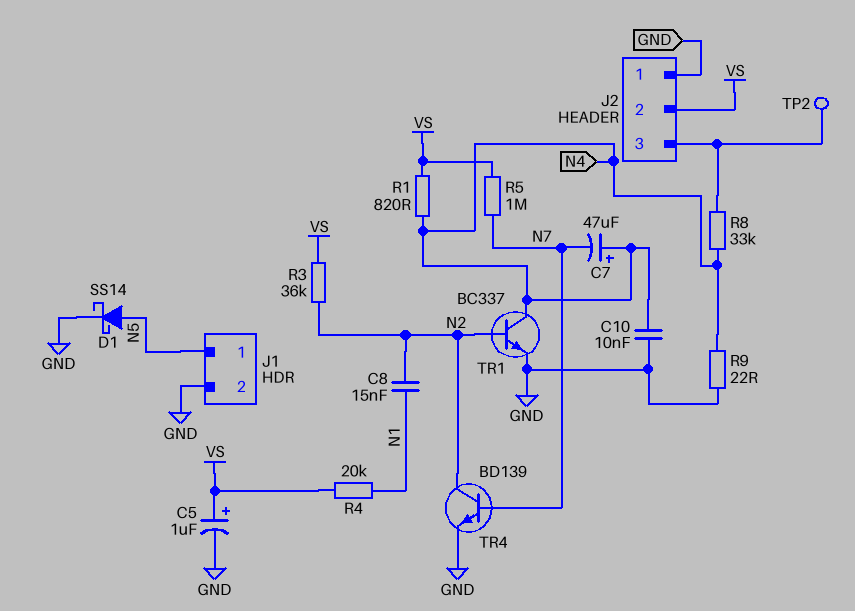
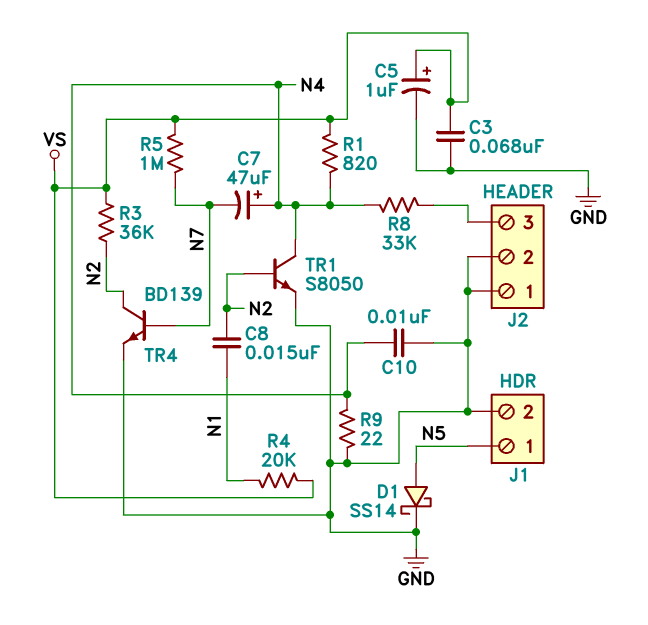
C3: none -> 68nF (GND, VS)
J2 pin 2: VS -> GND
TP2: test point (J2/3) -> none
TR1: NPN BC337 (B N2, C N4, E GND) -> NPN S8050 (B N2, C N4, E GND)

